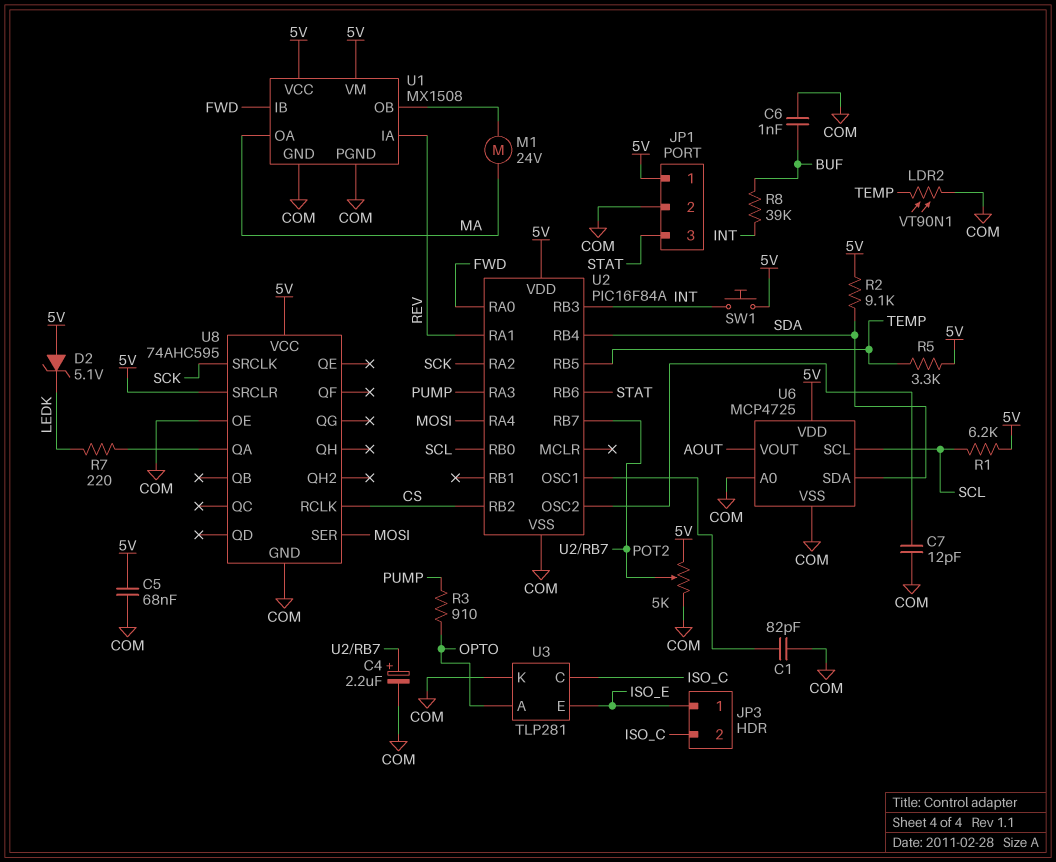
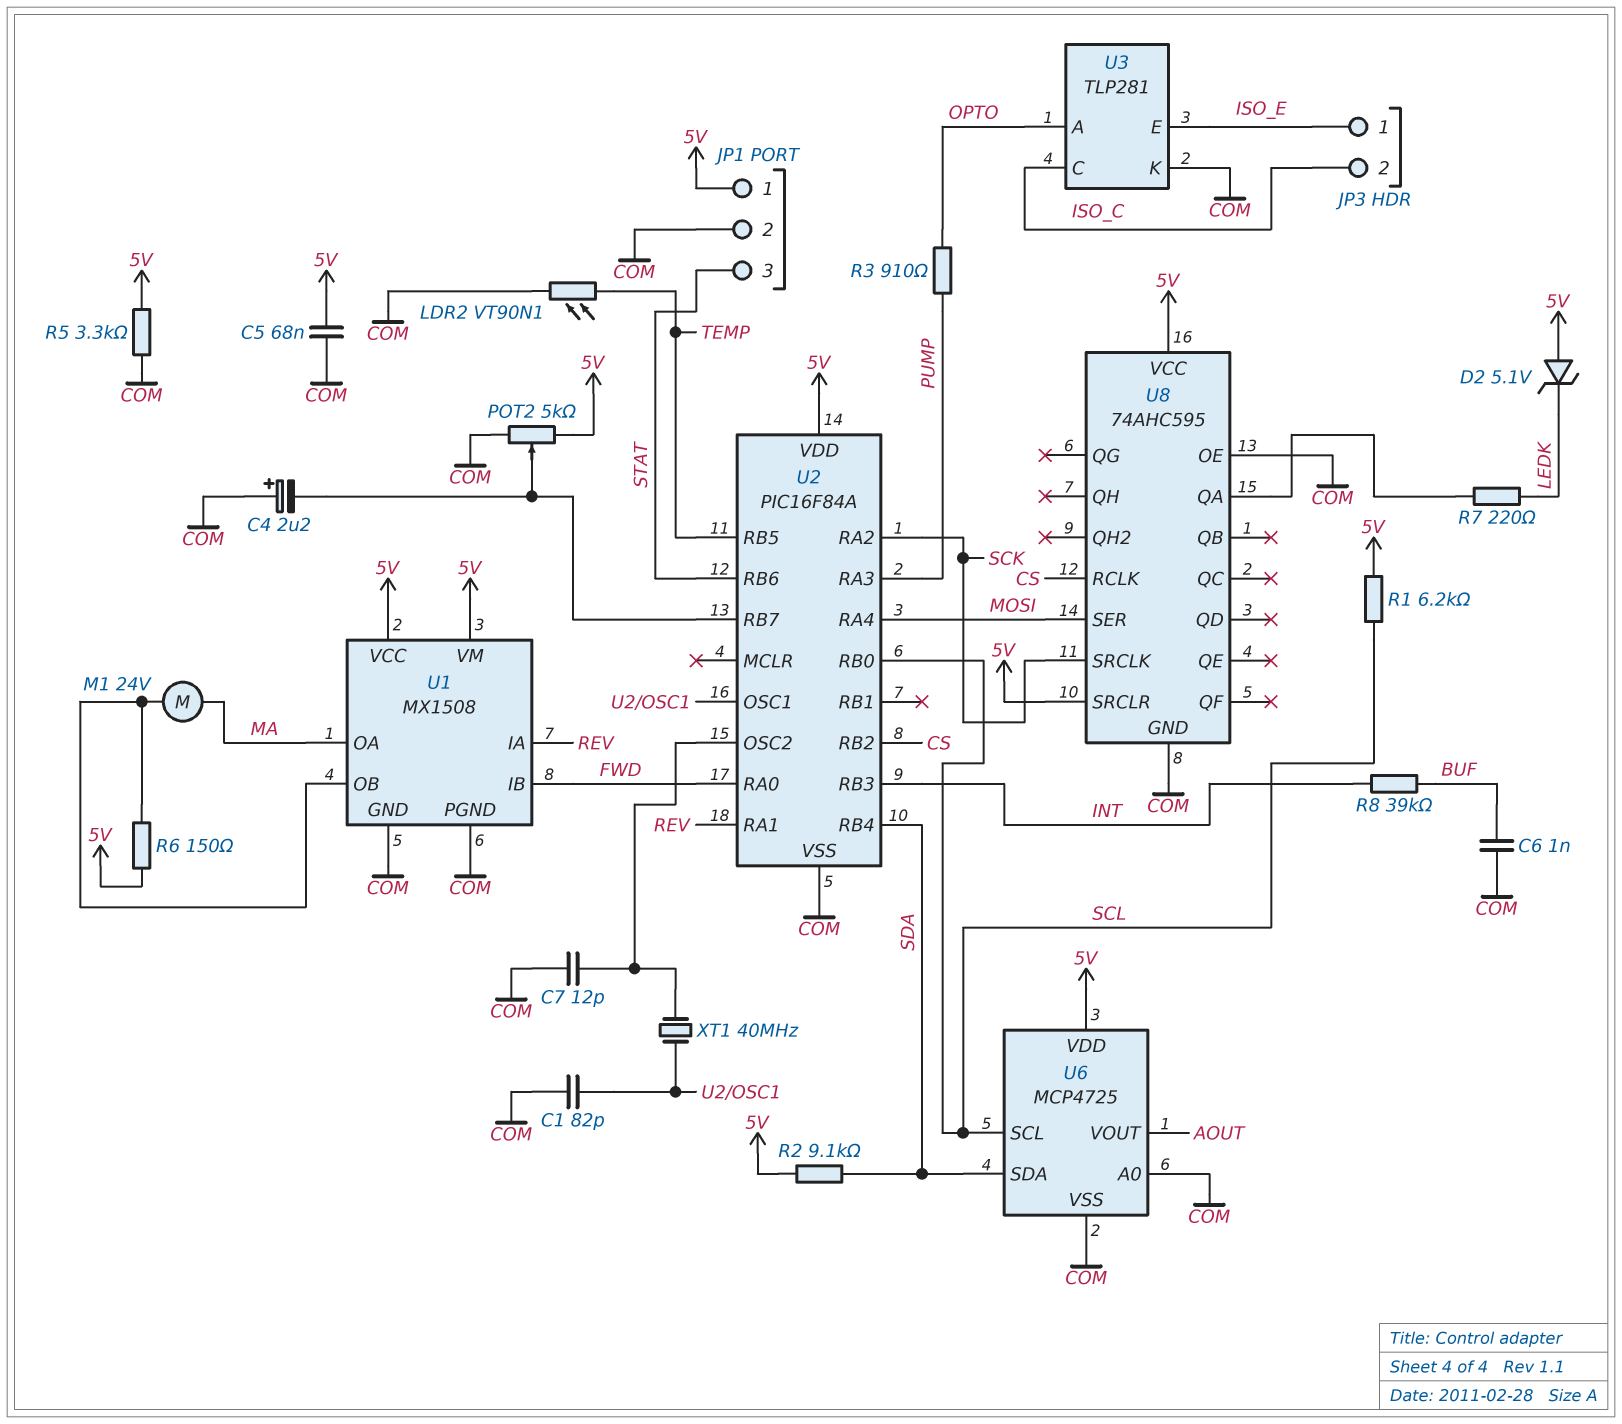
C4: 2.2uF (plus U2/RB7, minus COM) -> 2.2uF (plus COM, minus U2/RB7)
R5: 3.3k (5V, TEMP) -> 3.3k (5V, COM)
R6: none -> 150 (5V, U1/OB)
SW1: button (5V, INT) -> none
XT1: none -> 40MHz (U2/OSC1, U2/OSC2)

